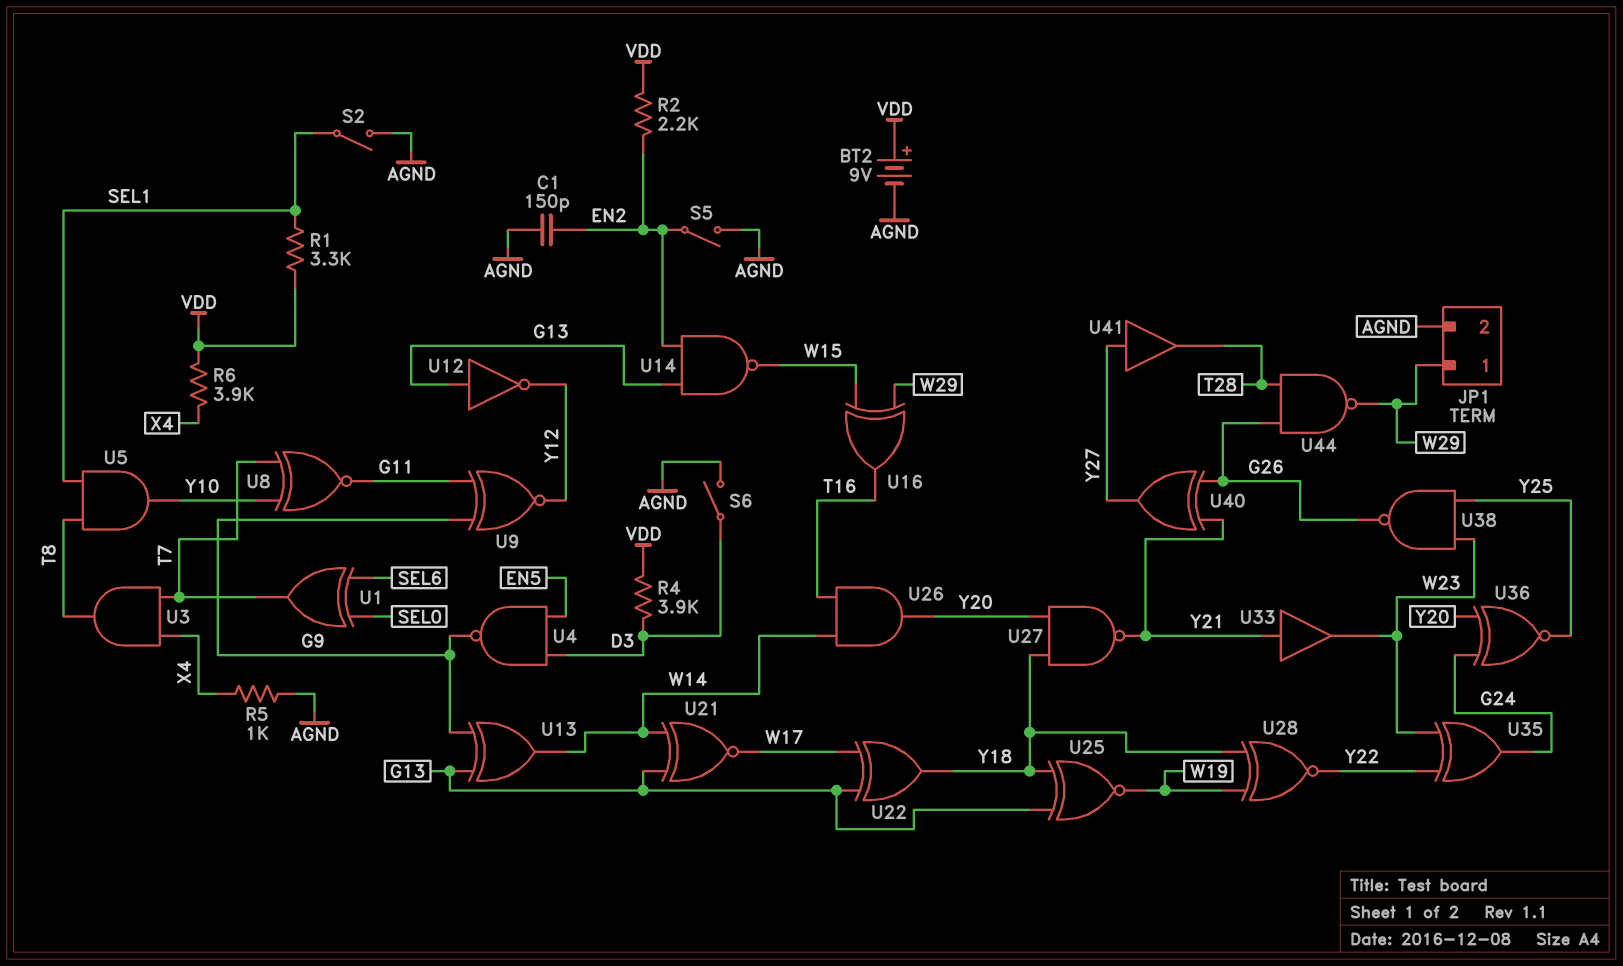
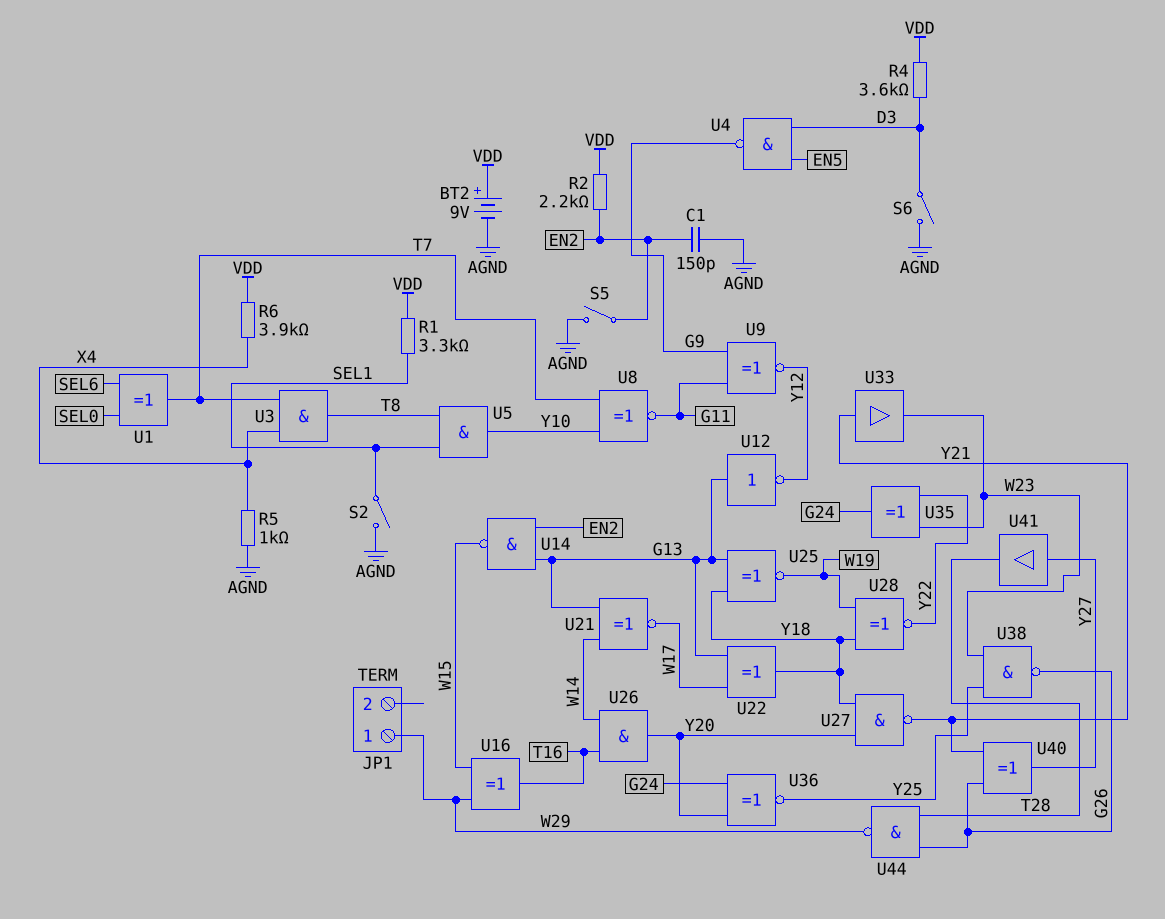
JP1 pin 2: AGND -> none
R4: 3.9k (D3, VDD) -> 3.6k (D3, VDD)
U13: XOR (in G9, in G13, out W14) -> none

